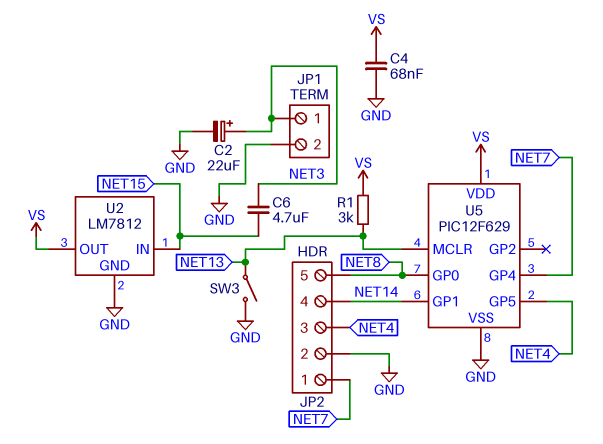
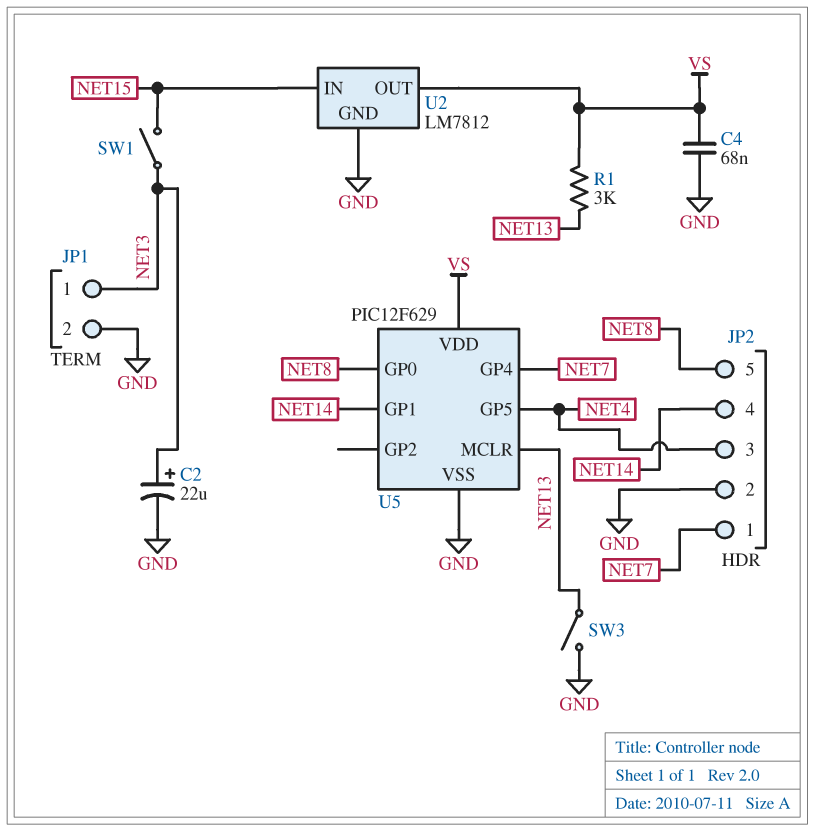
C6: 4.7uF (NET3, NET15) -> none
SW1: none -> switch (NET3, NET15)

